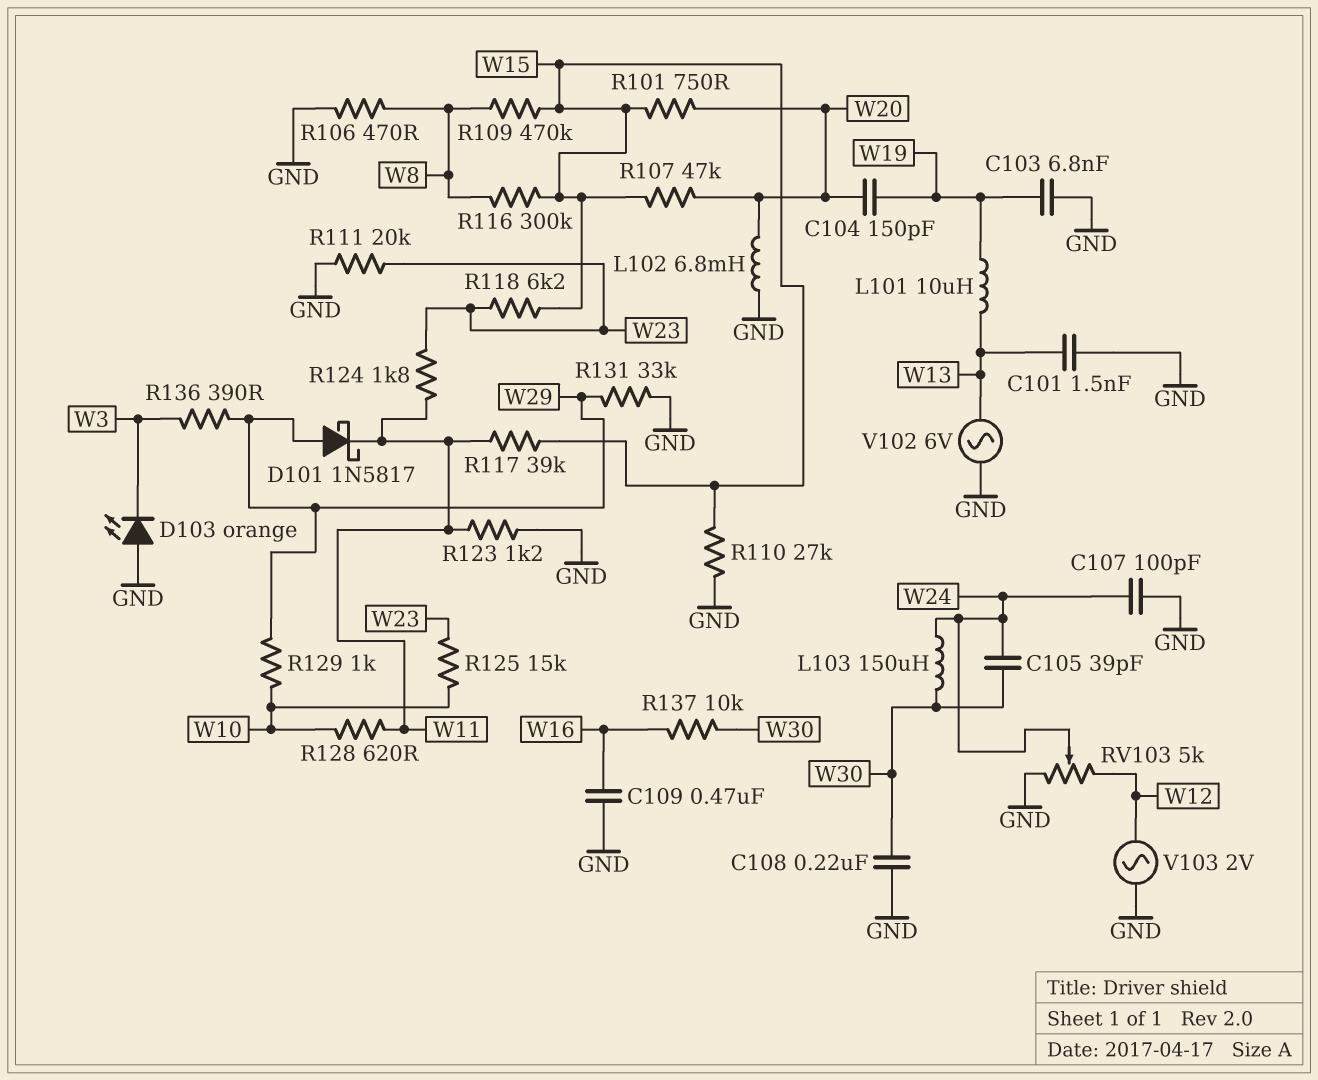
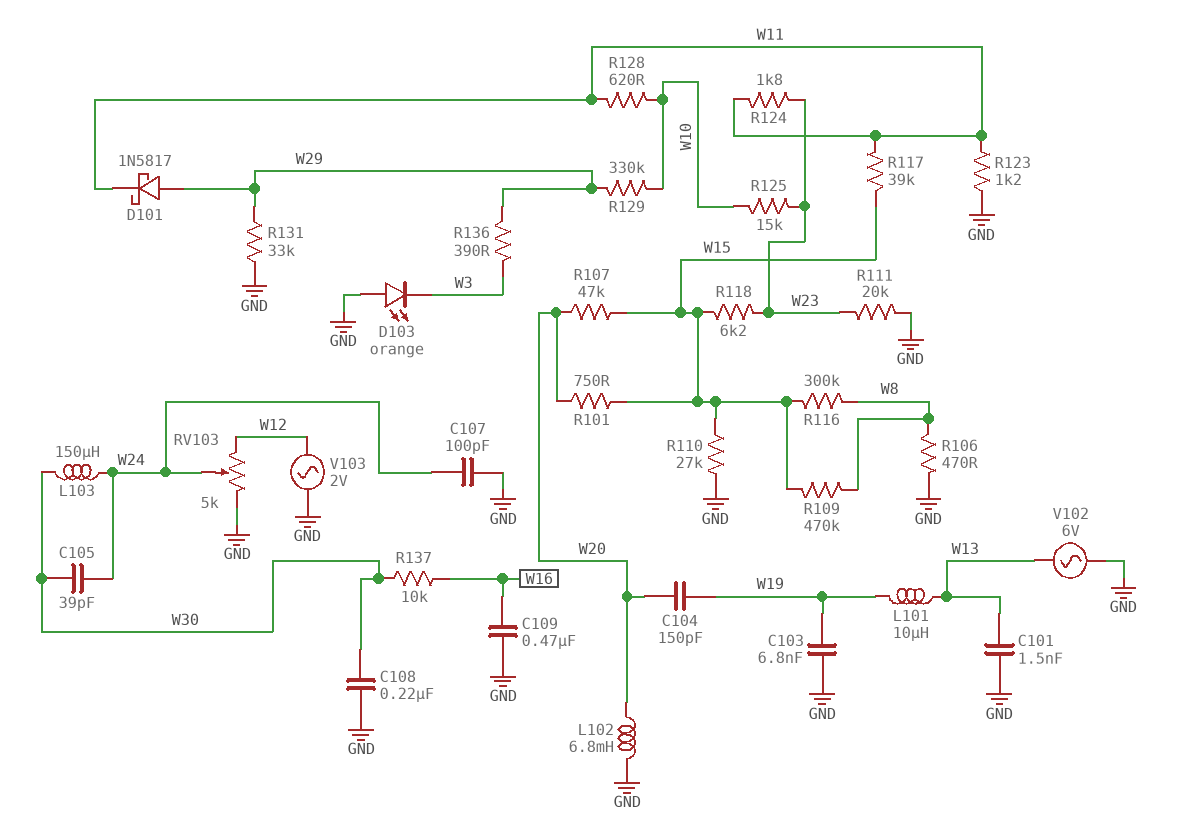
R129: 1k (W10, W29) -> 330k (W10, W29)

